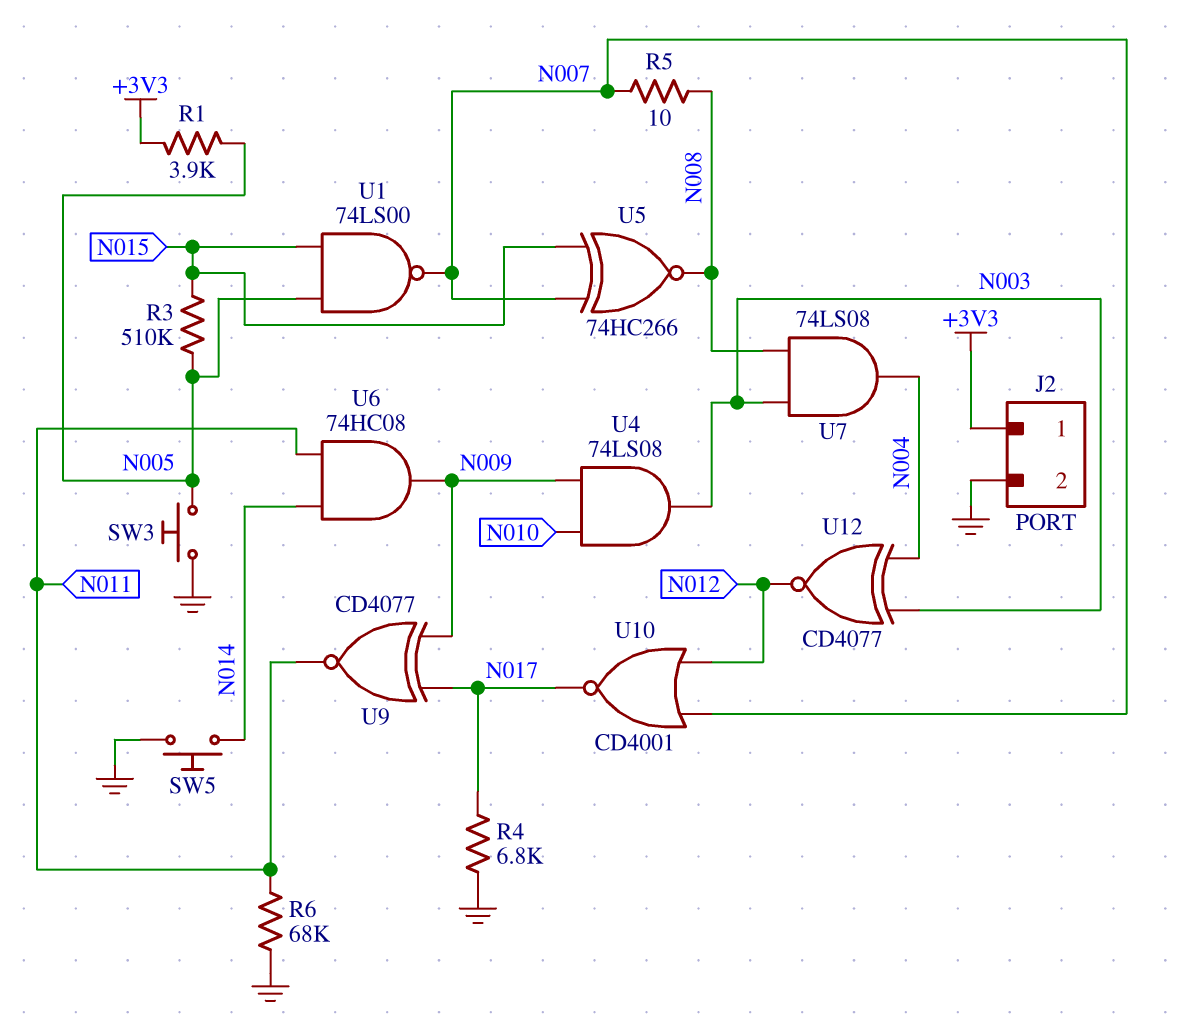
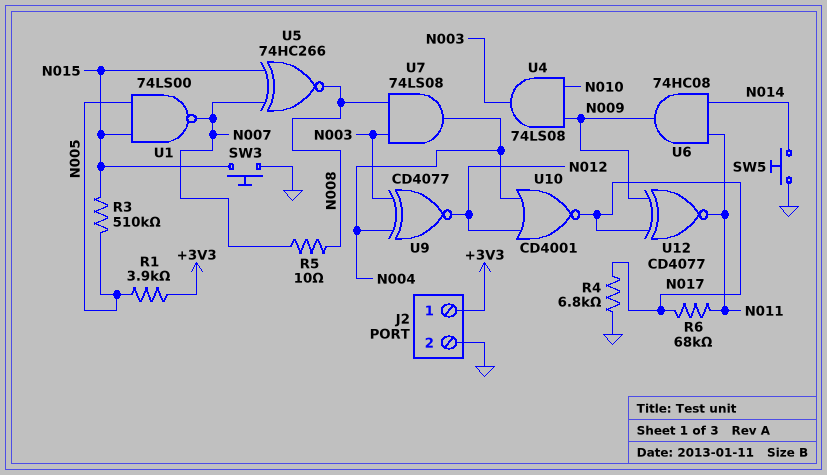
R6: 68k (GND, N011) -> 68k (N011, N017)
SW3: button (GND, N005) -> button (GND, N015)
U9: XNOR CD4077 (in N009, in N017, out N011) -> XNOR CD4077 (in N003, in N004, out N012)
U10: NOR CD4001 (in N007, in N012, out N017) -> NOR CD4001 (in N004, in N012, out N017)
U12: XNOR CD4077 (in N003, in N004, out N012) -> XNOR CD4077 (in N009, in N017, out N011)

